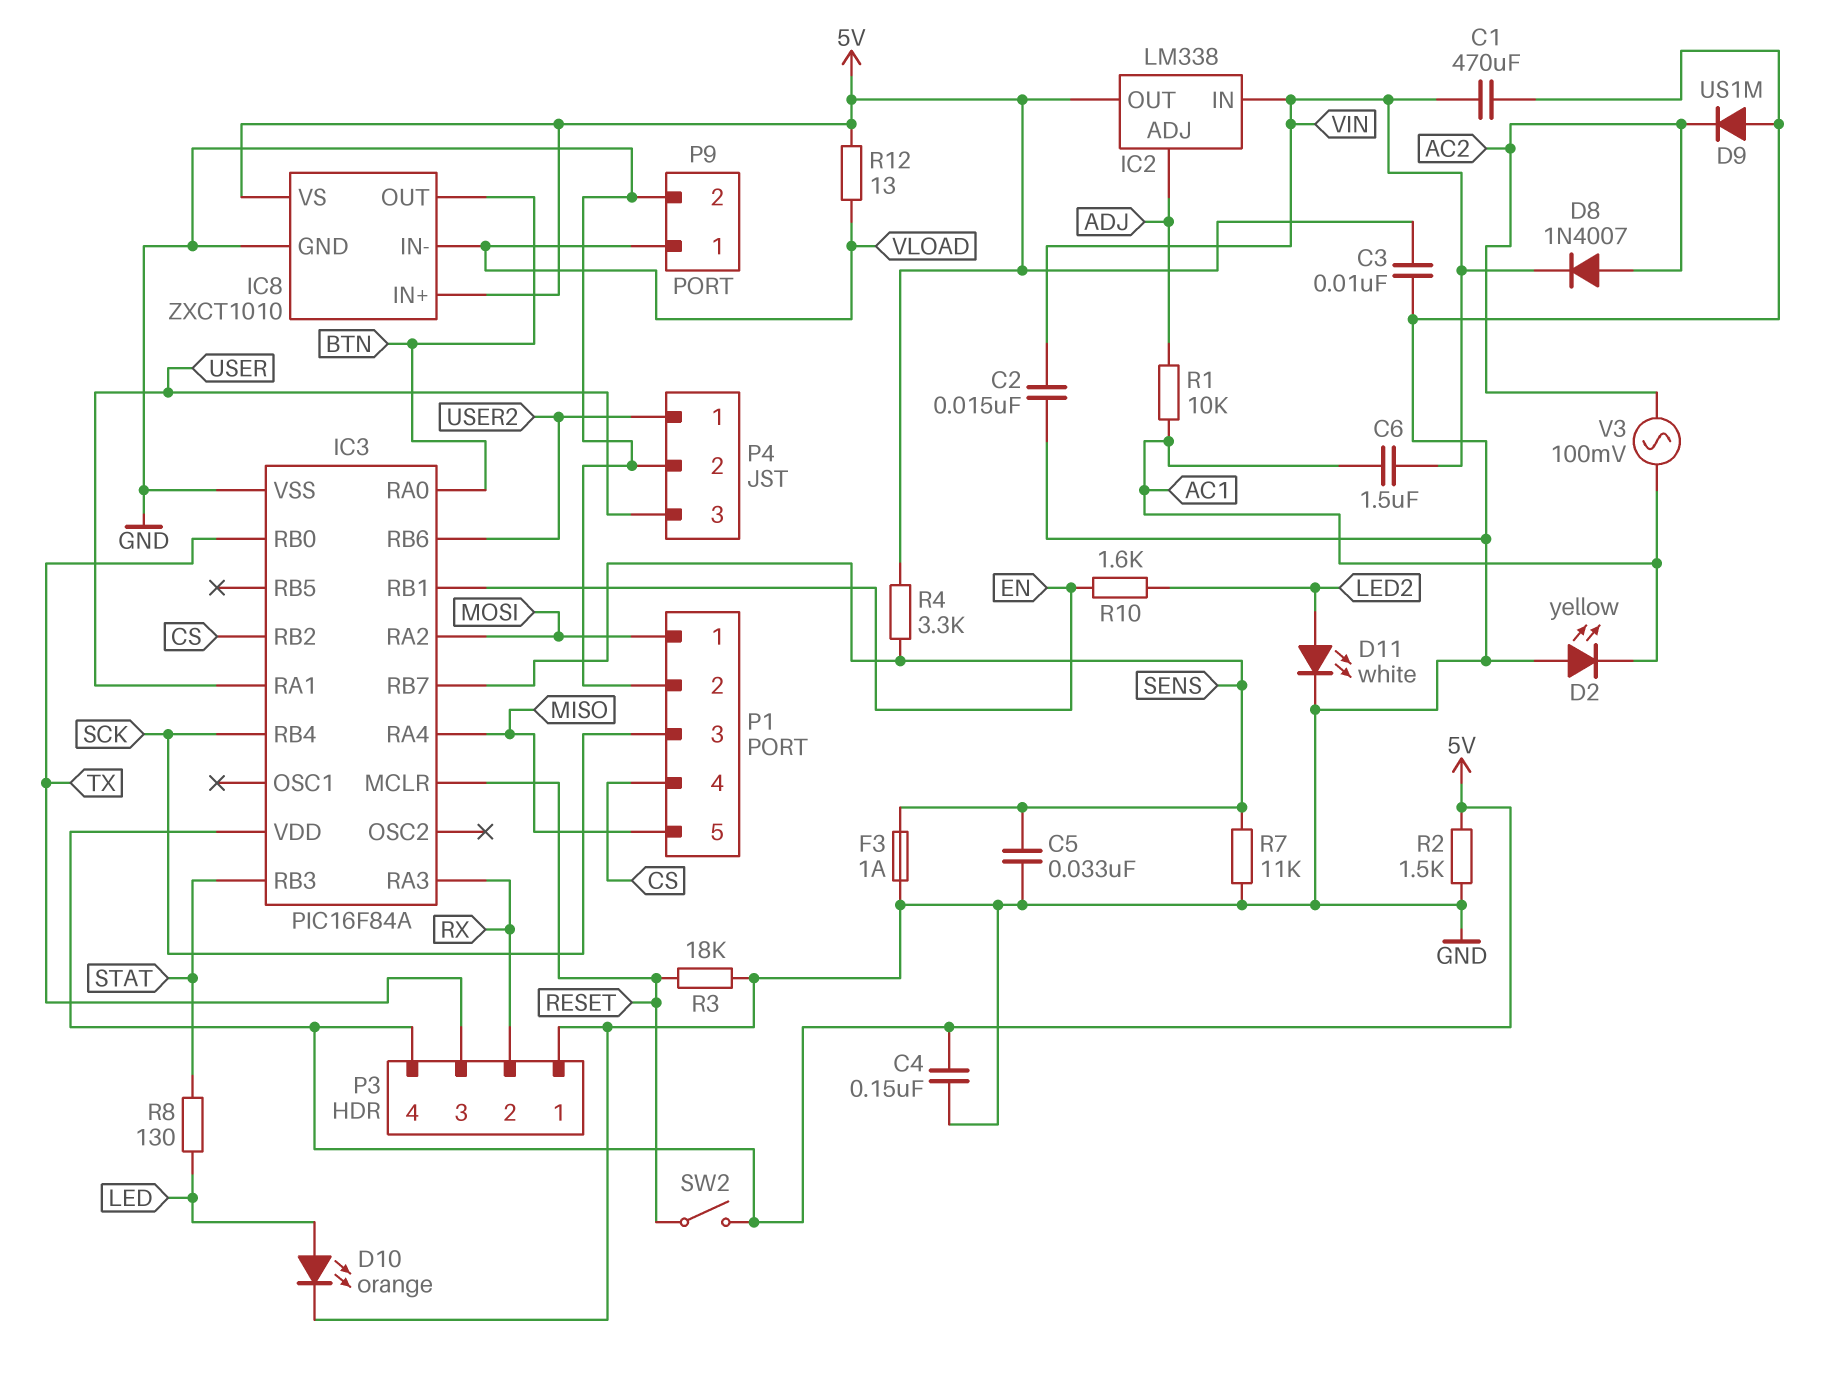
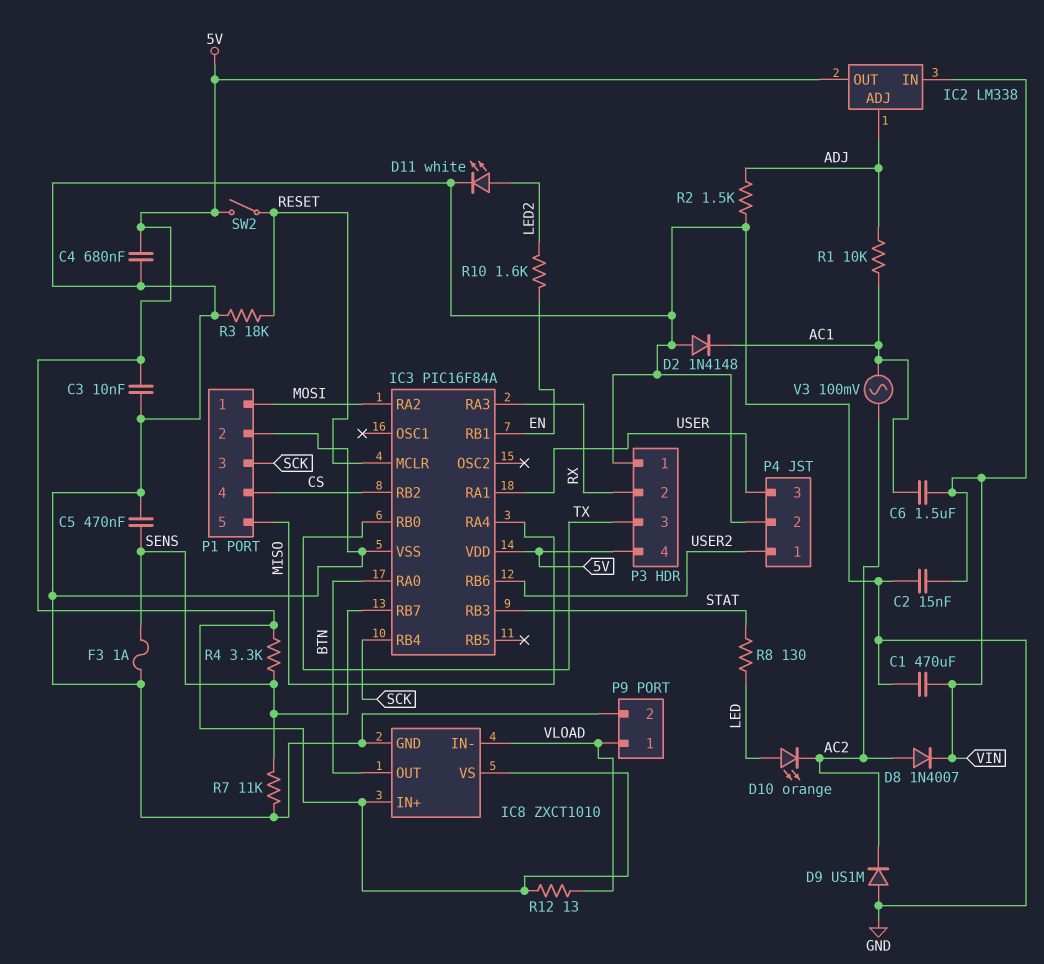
C4: 150nF (5V, GND) -> 680nF (5V, GND)
C5: 33nF (GND, SENS) -> 470nF (GND, SENS)
D2: LED yellow (A GND, K AC1) -> diode 1N4148 (A GND, K AC1)
D10: LED orange (A LED, K GND) -> LED orange (A LED, K AC2)
R2: 1.5k (5V, GND) -> 1.5k (ADJ, GND)

